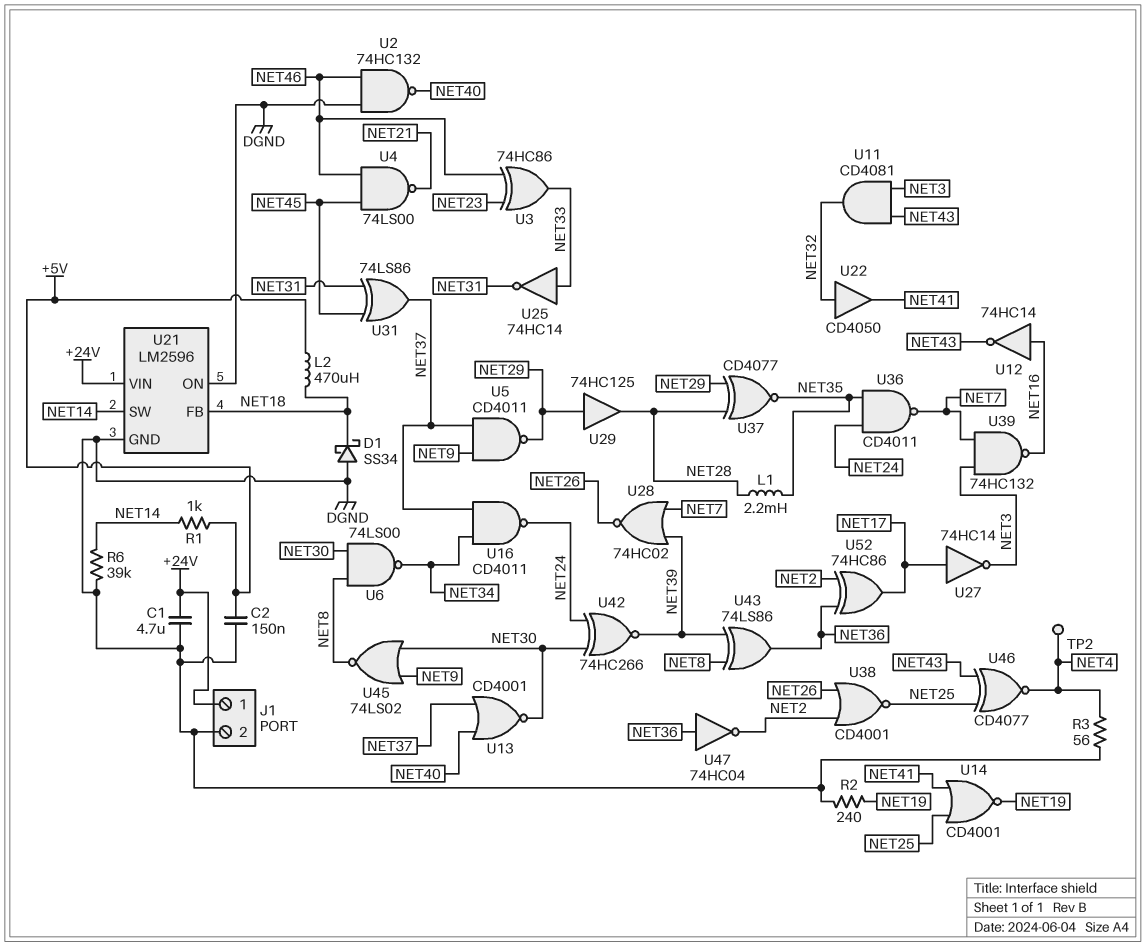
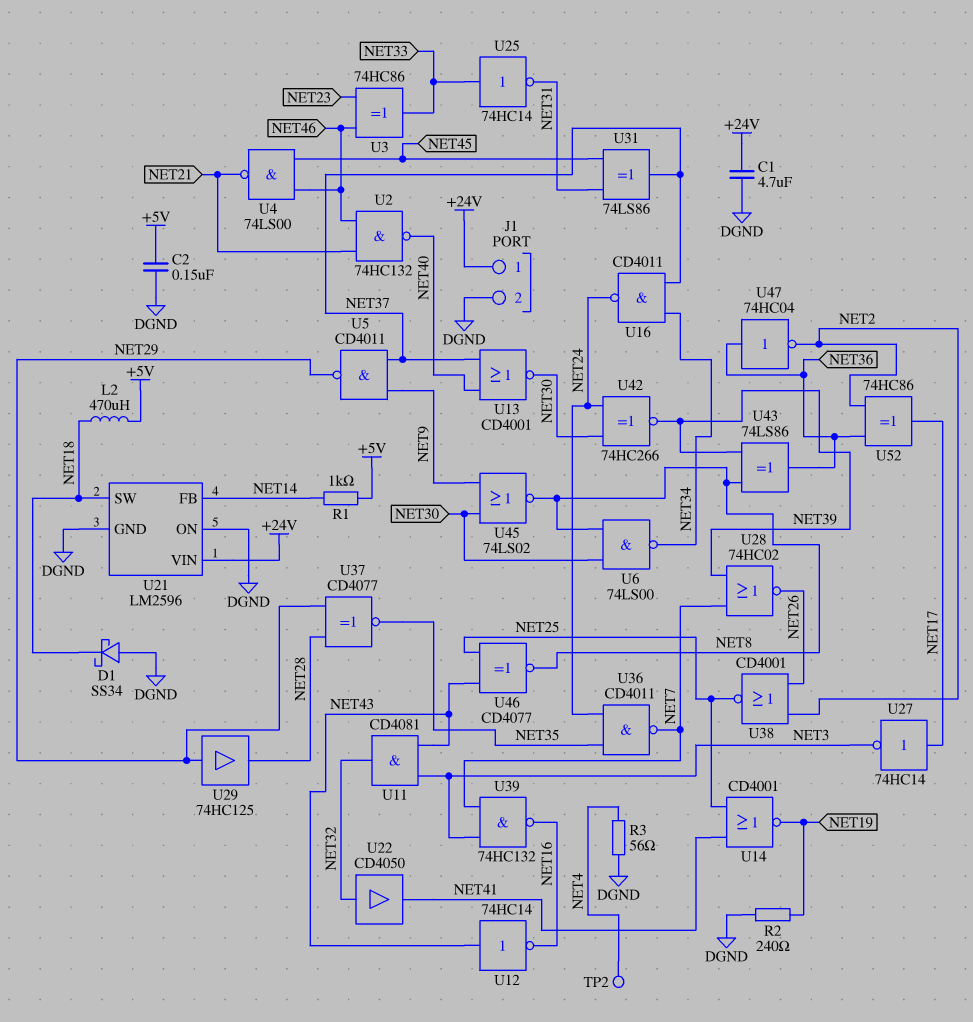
L1: 2.2mH (NET28, NET35) -> none
R6: 39k (DGND, NET14) -> none
U2: NAND 74HC132 (in DGND, in NET46, out NET40) -> NAND 74HC132 (in NET21, in NET46, out NET40)
U12: NOT 74HC14 (in NET16, out NET43) -> NOT 74HC14 (in NET43, out NET16)
U21 pin FB: NET18 -> NET14
U21 pin SW: NET14 -> NET18
U46: XNOR CD4077 (in NET25, in NET43, out NET4) -> XNOR CD4077 (in NET25, in NET43, out NET8)

